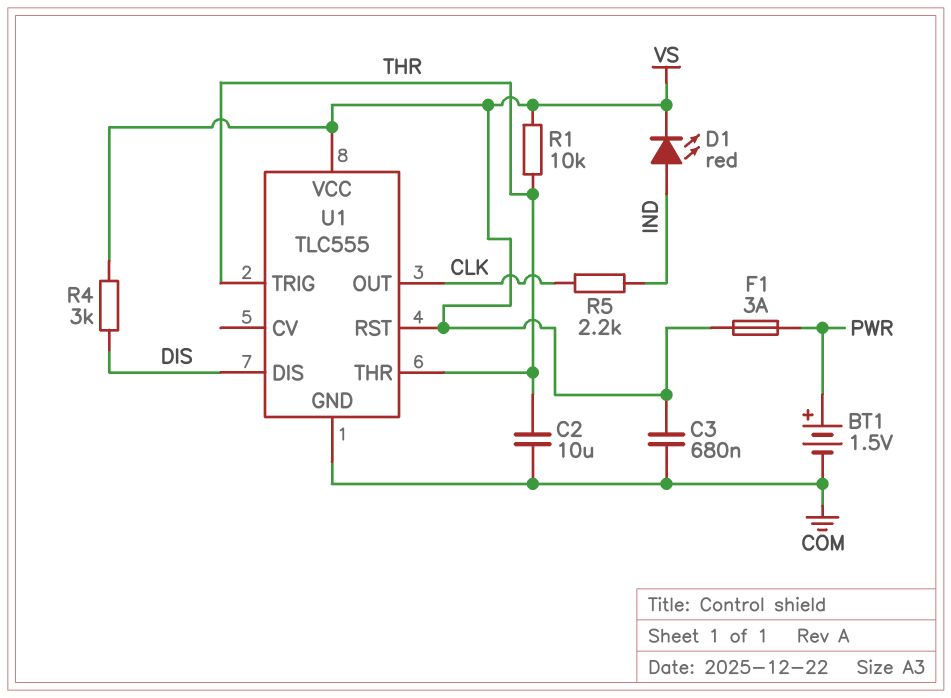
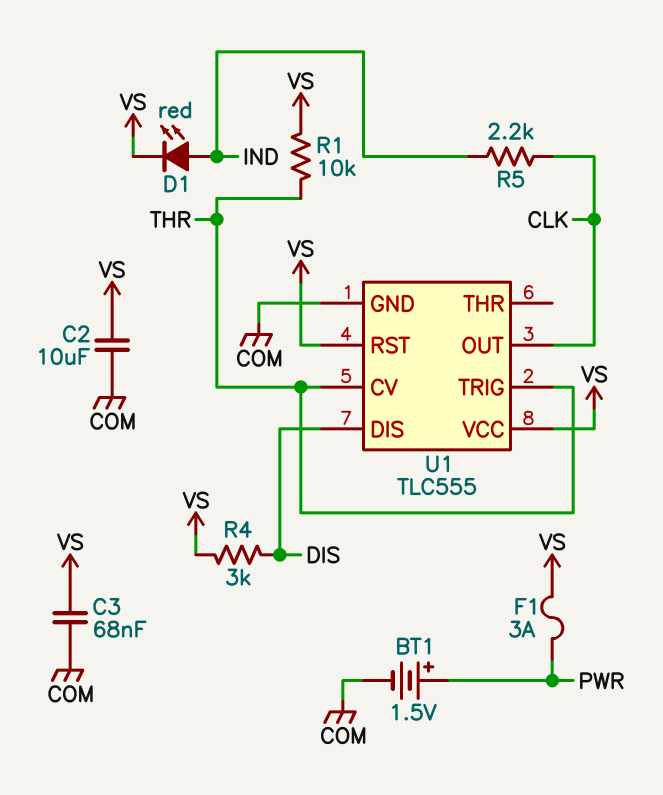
C2: 10uF (COM, THR) -> 10uF (COM, VS)
C3: 680nF (COM, VS) -> 68nF (COM, VS)
U1 pin CV: none -> THR
U1 pin THR: THR -> none

